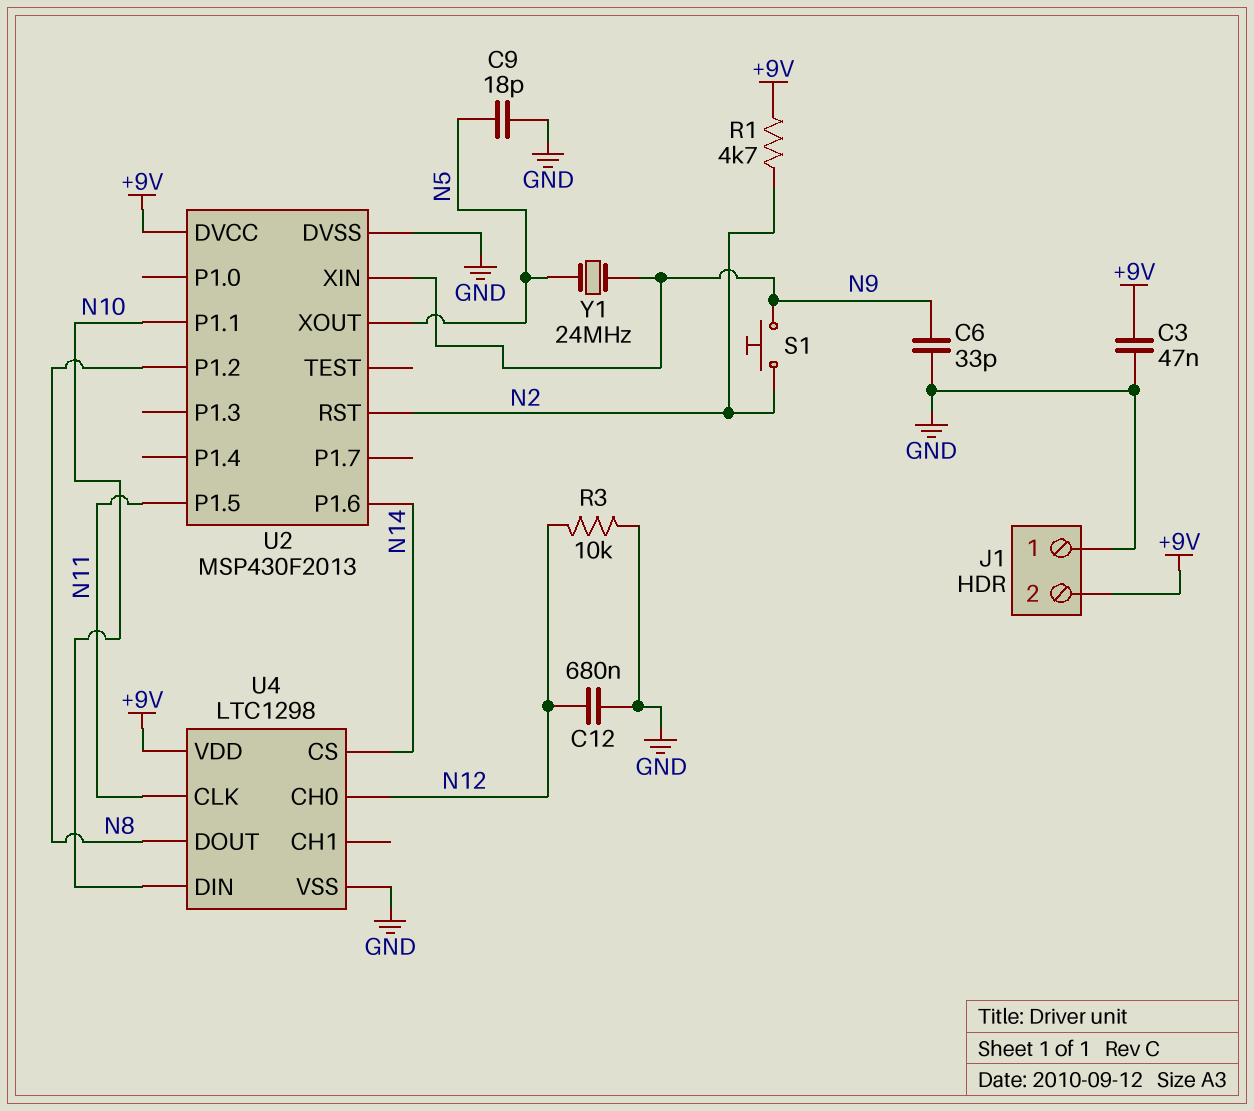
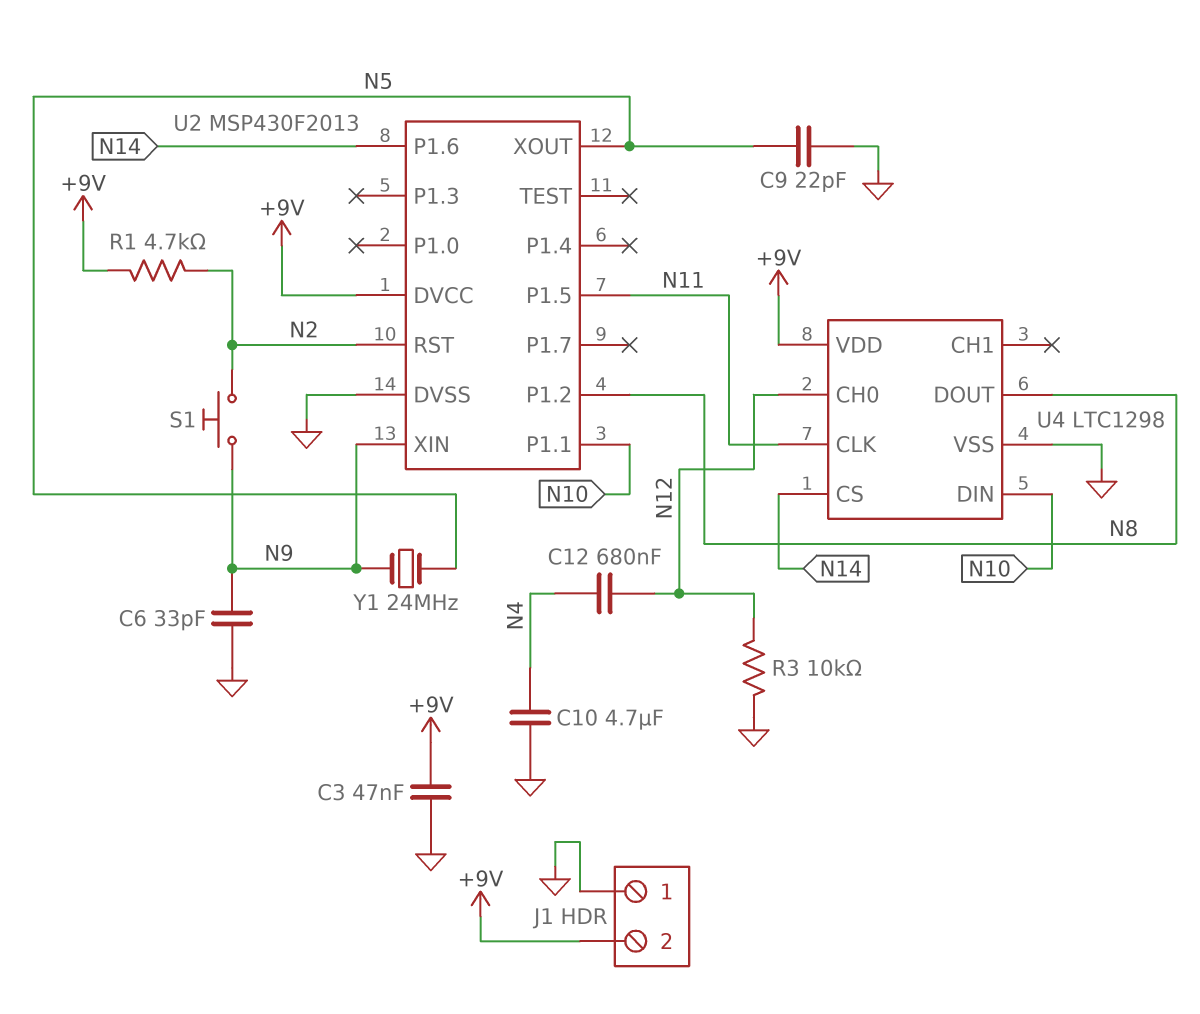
C9: 18pF (GND, N5) -> 22pF (GND, N5)
C10: none -> 4.7uF (GND, N4)
C12: 680nF (GND, N12) -> 680nF (N4, N12)

